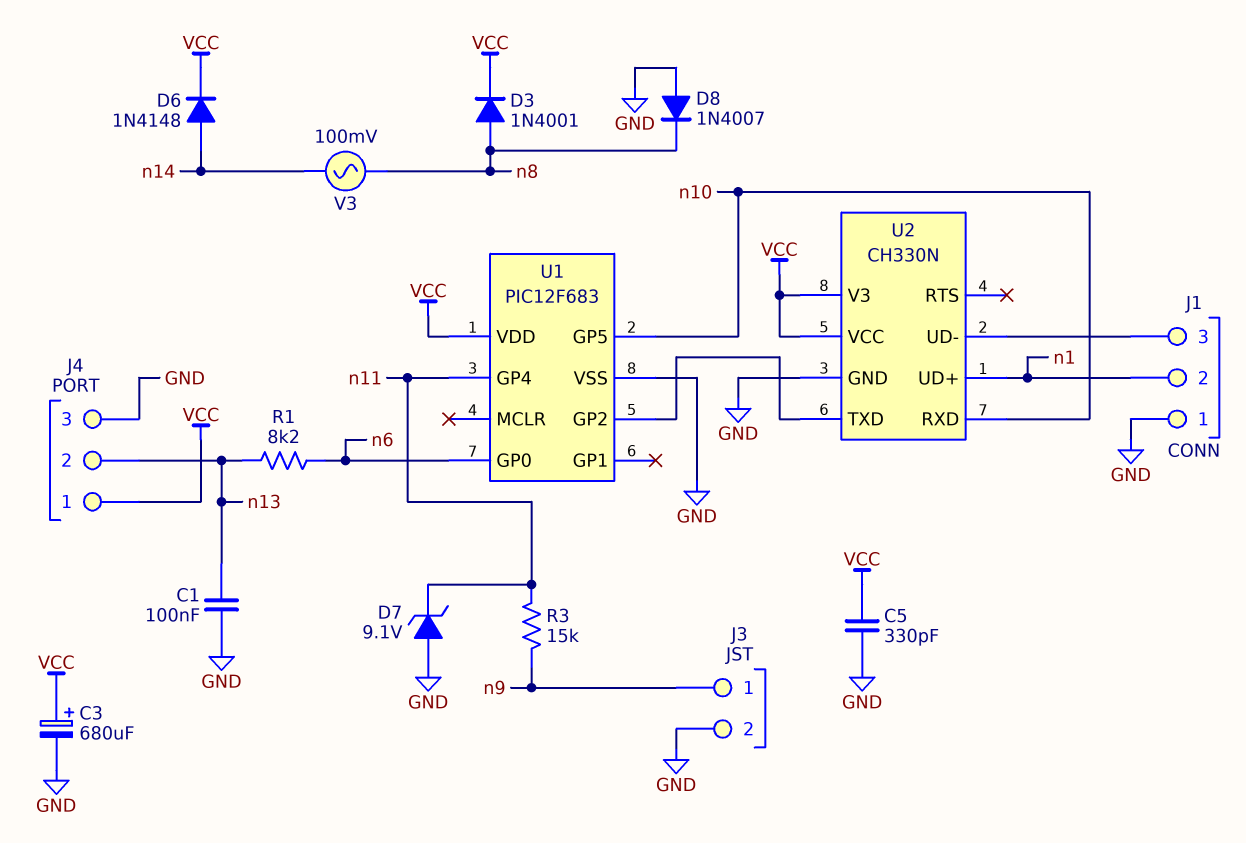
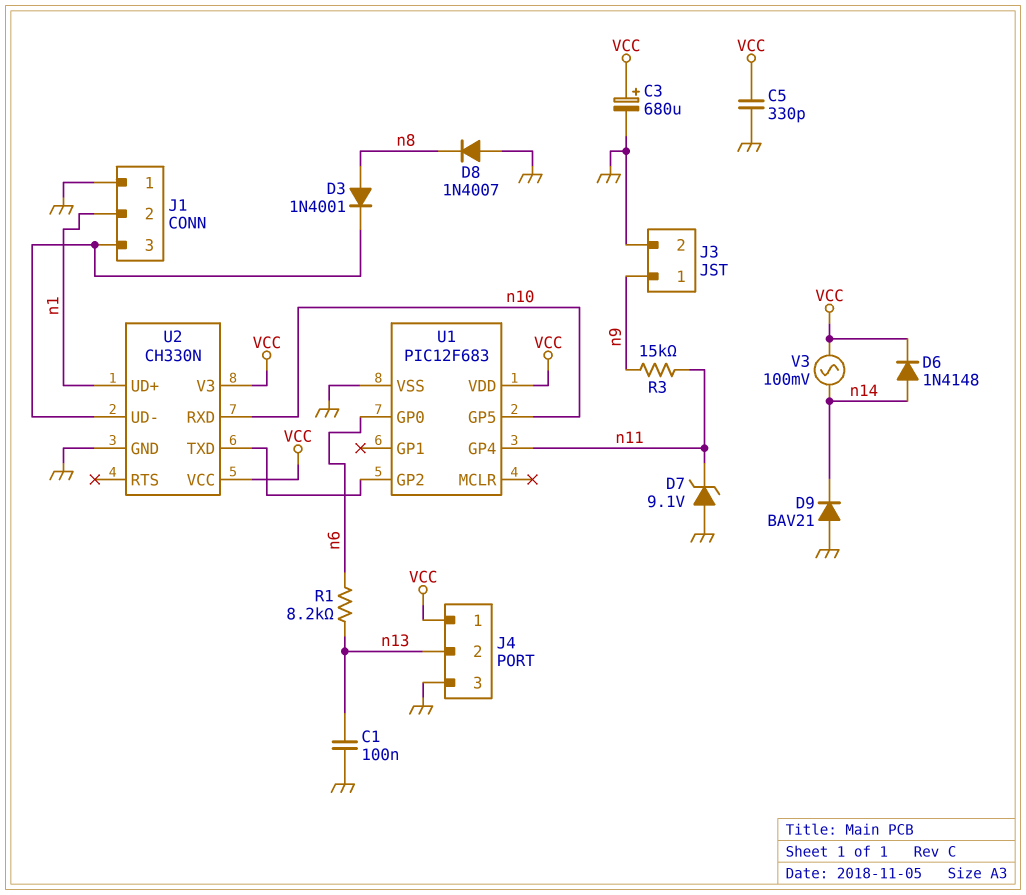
D3: diode 1N4001 (A n8, K VCC) -> diode 1N4001 (A n8, K J1/3)
D9: none -> diode BAV21 (A GND, K n14)
V3: AC 100mV (n8, n14) -> AC 100mV (VCC, n14)

